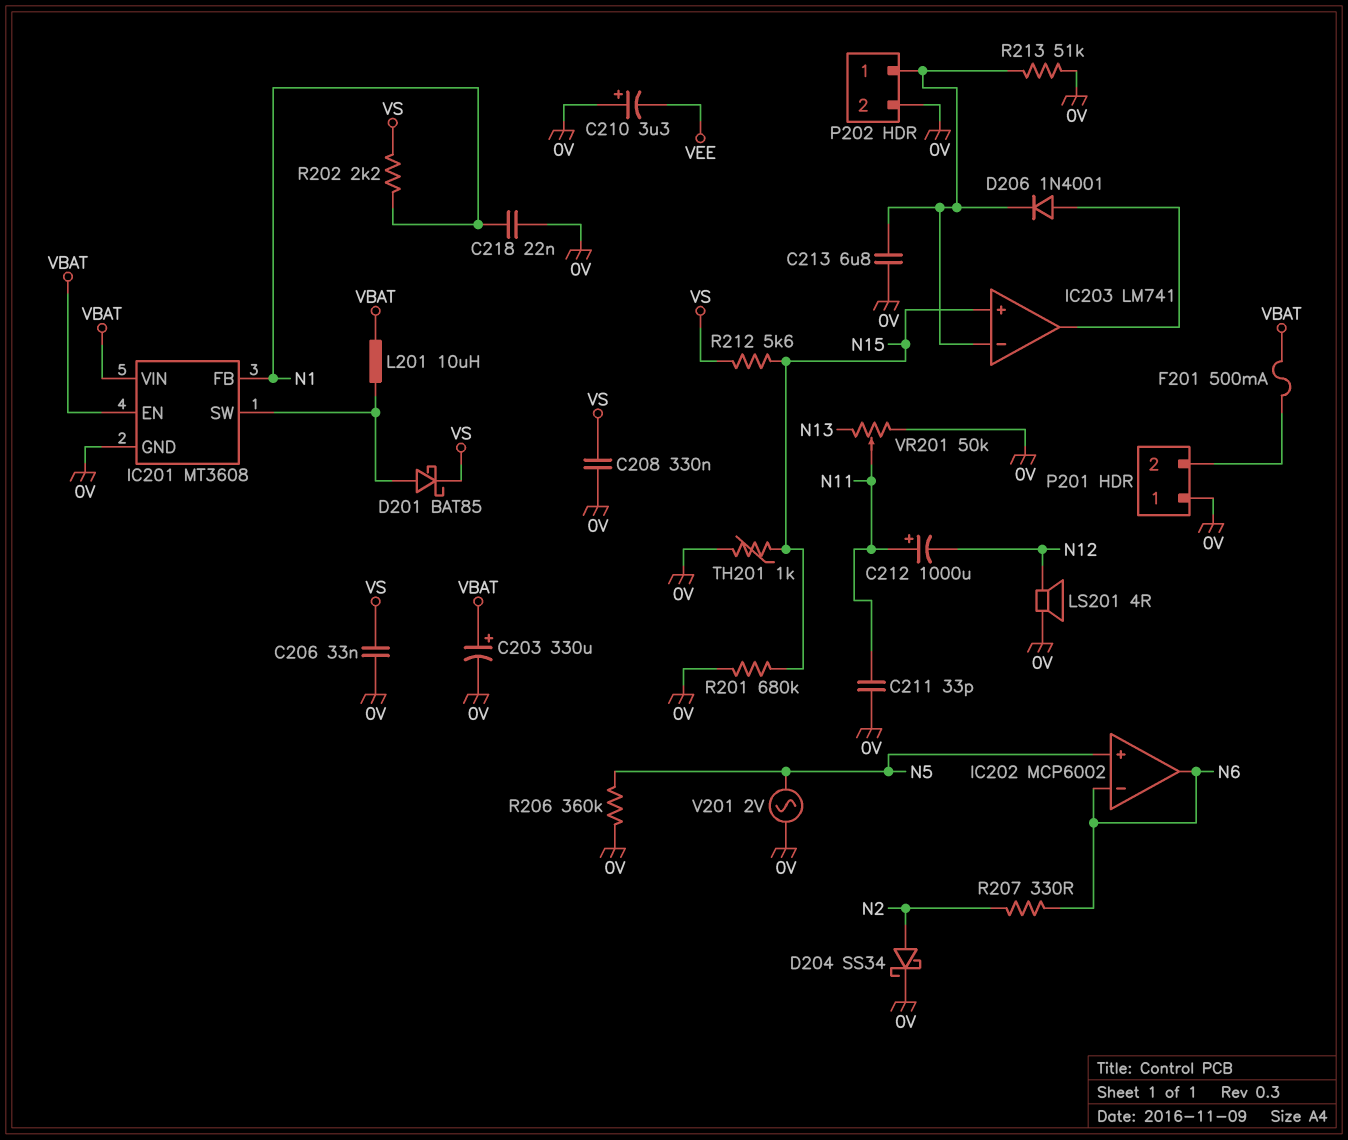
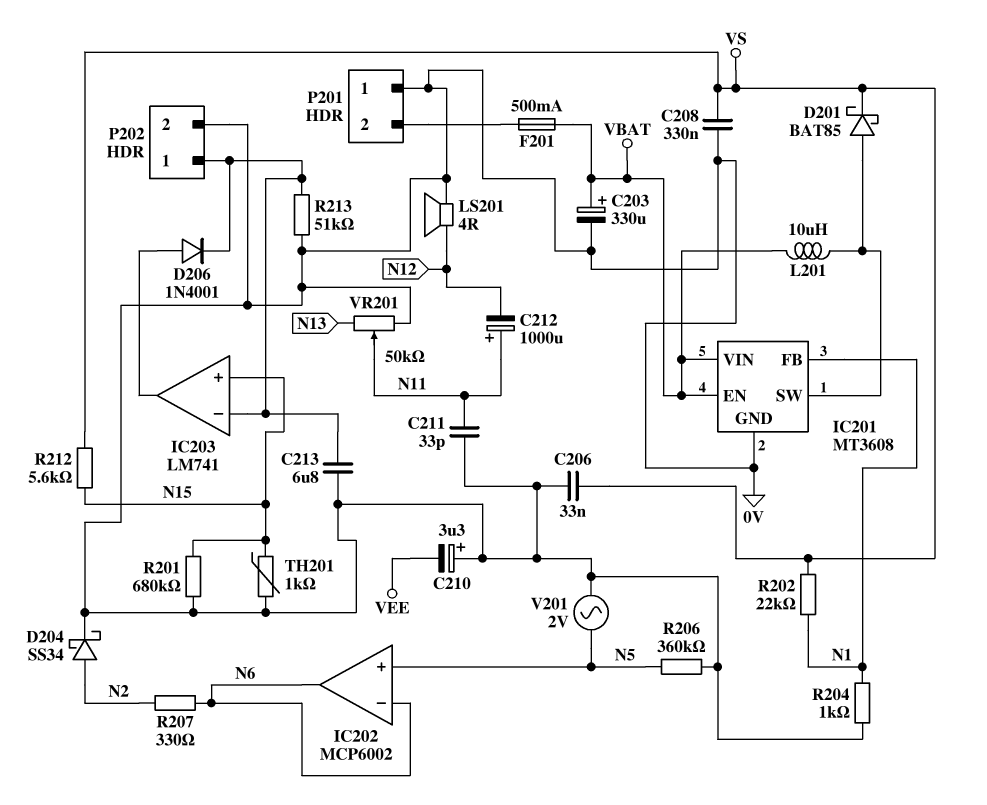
C218: 22nF (0V, N1) -> none
R202: 2.2k (N1, VS) -> 22k (N1, VS)
R204: none -> 1k (0V, N1)

